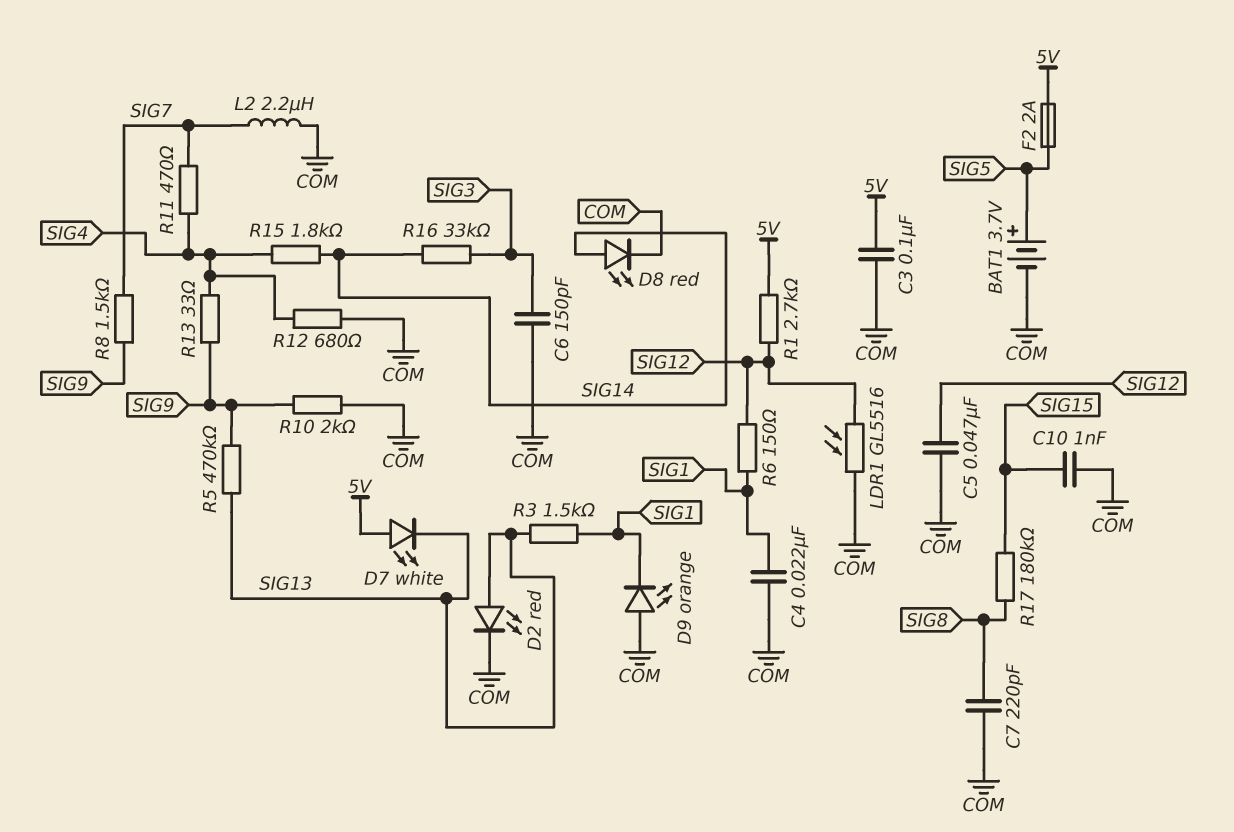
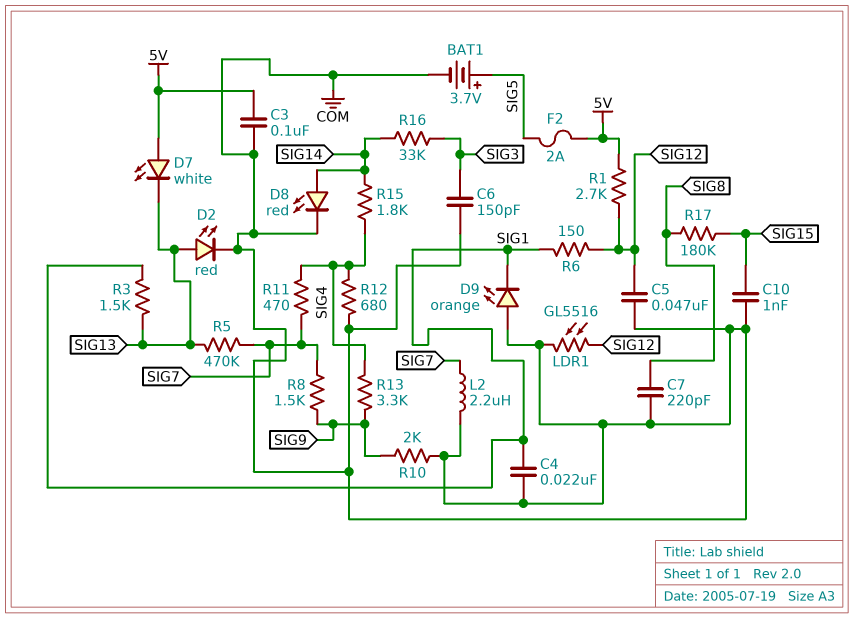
R5: 470k (SIG9, SIG13) -> 470k (SIG7, SIG13)
R13: 33 (SIG4, SIG9) -> 3.3k (SIG4, SIG9)

